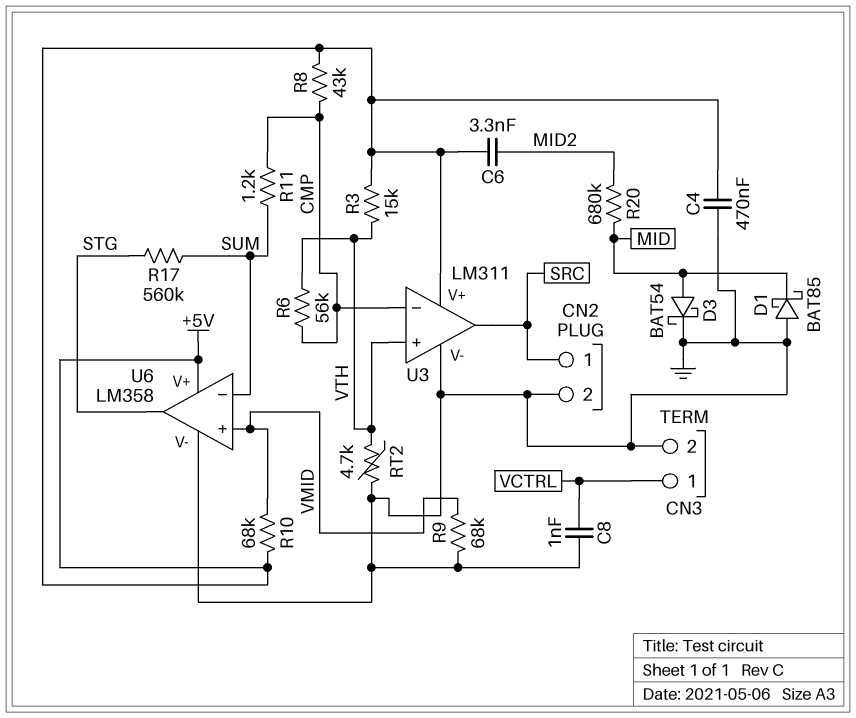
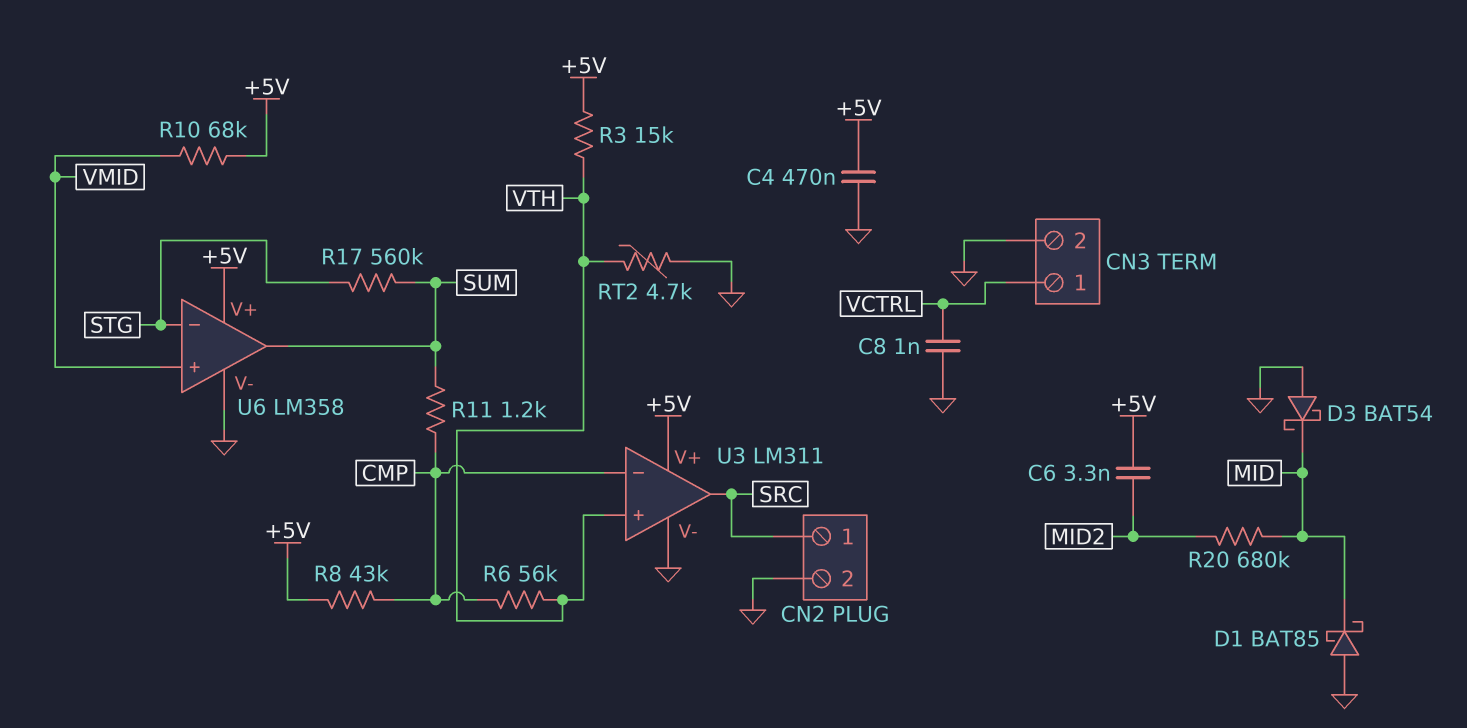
D3: schottky BAT54 (A MID, K GND) -> schottky BAT54 (A GND, K MID)
R9: 68k (GND, VMID) -> none
U6 pin in-: SUM -> STG
U6 pin out: STG -> SUM

